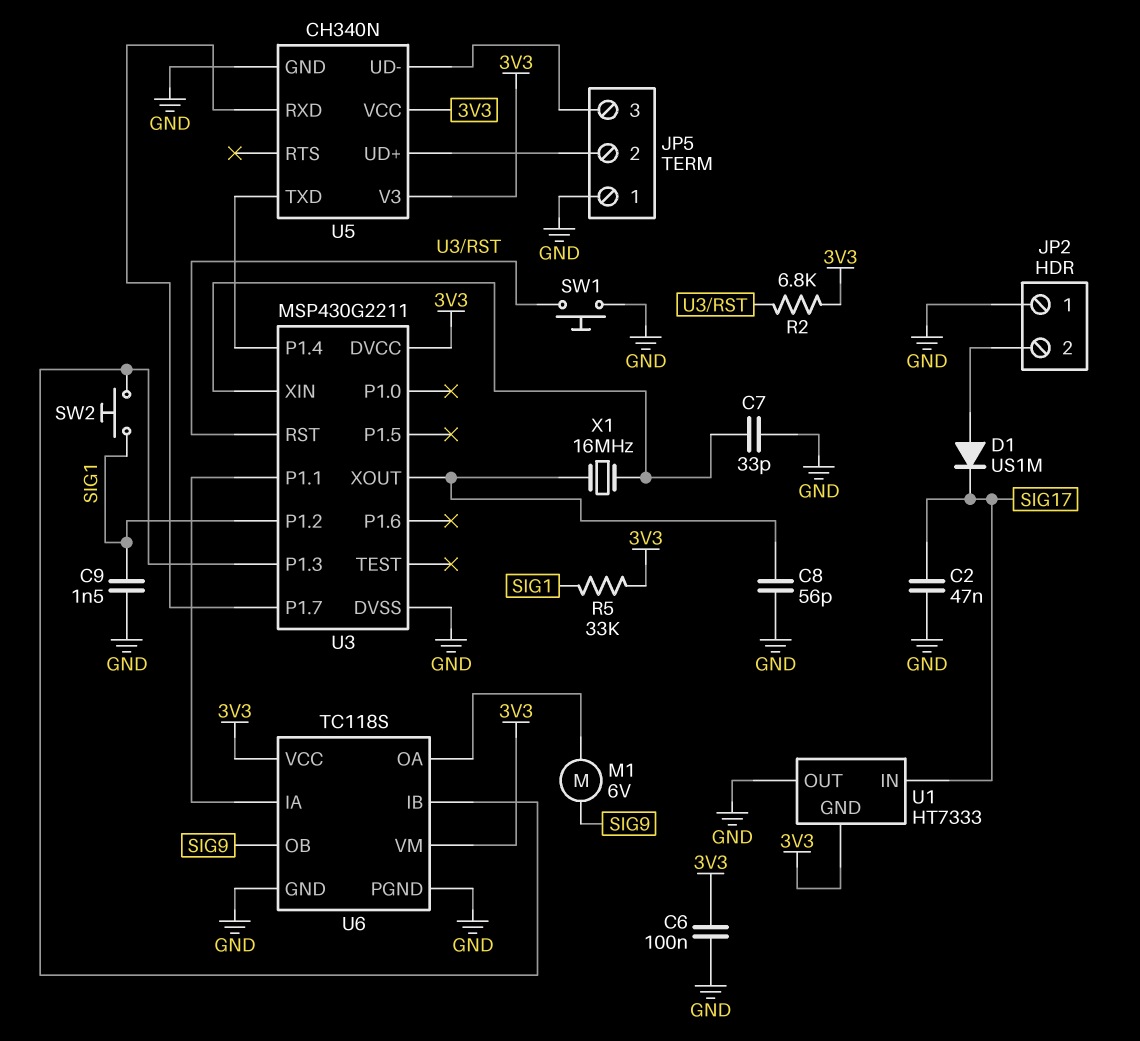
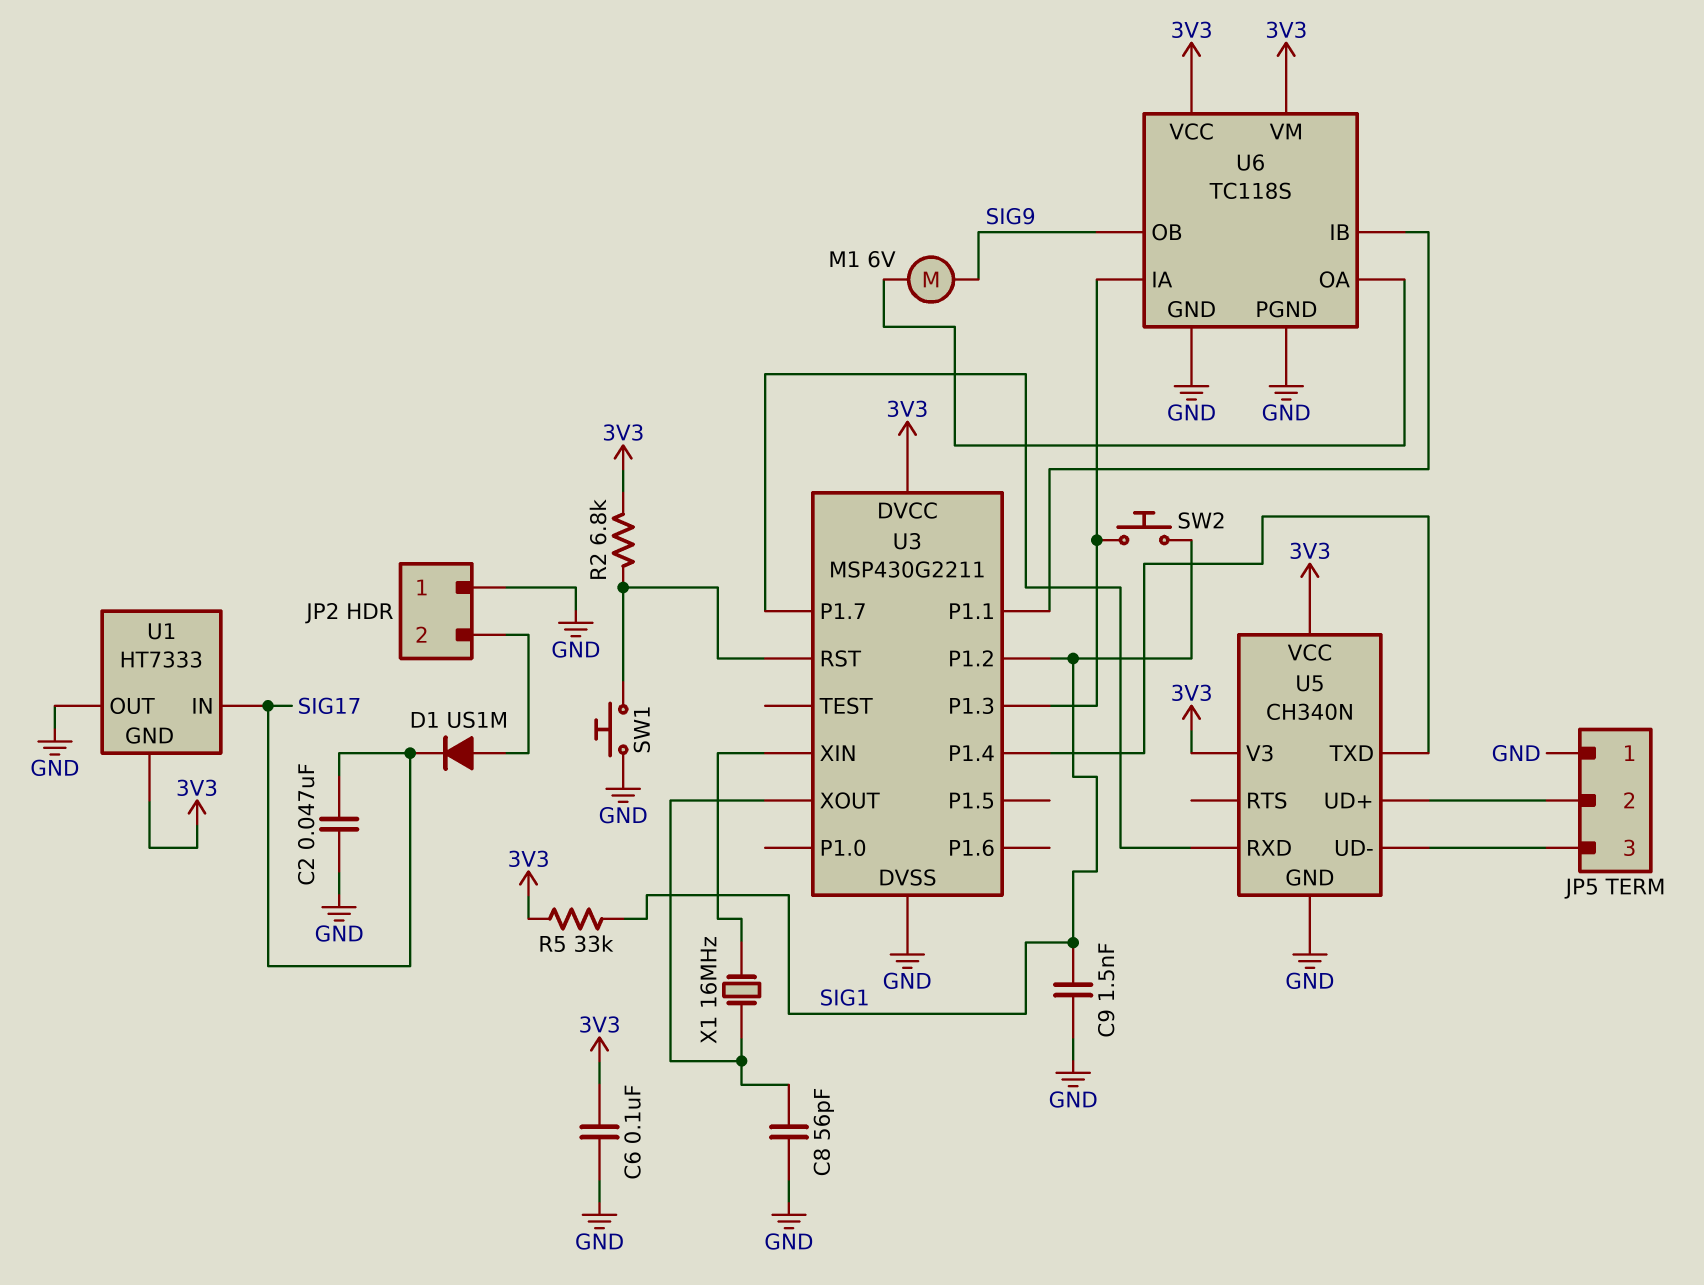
C7: 33pF (GND, U3/XIN) -> none
U6 pin IA: U3/P1.1 -> U3/P1.3
U6 pin IB: U3/P1.3 -> U3/P1.1

